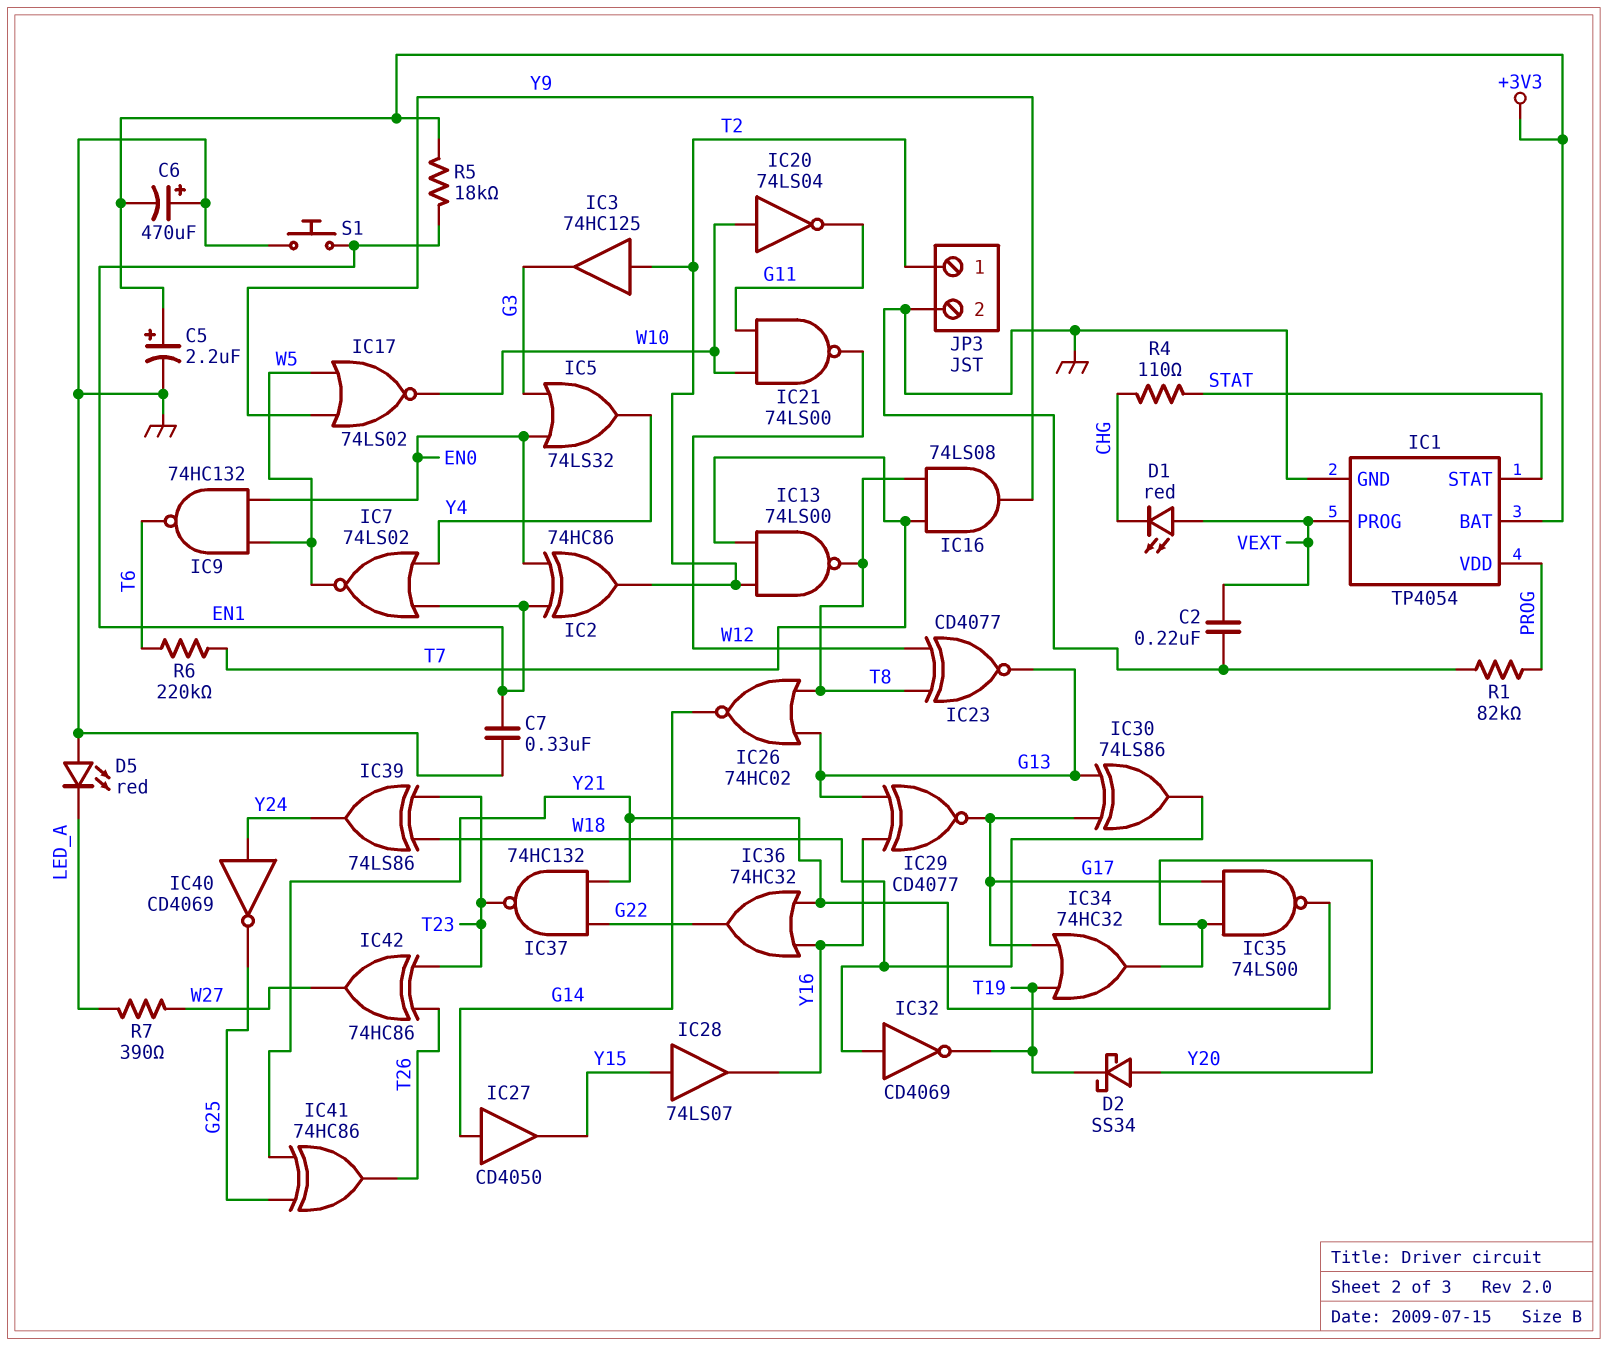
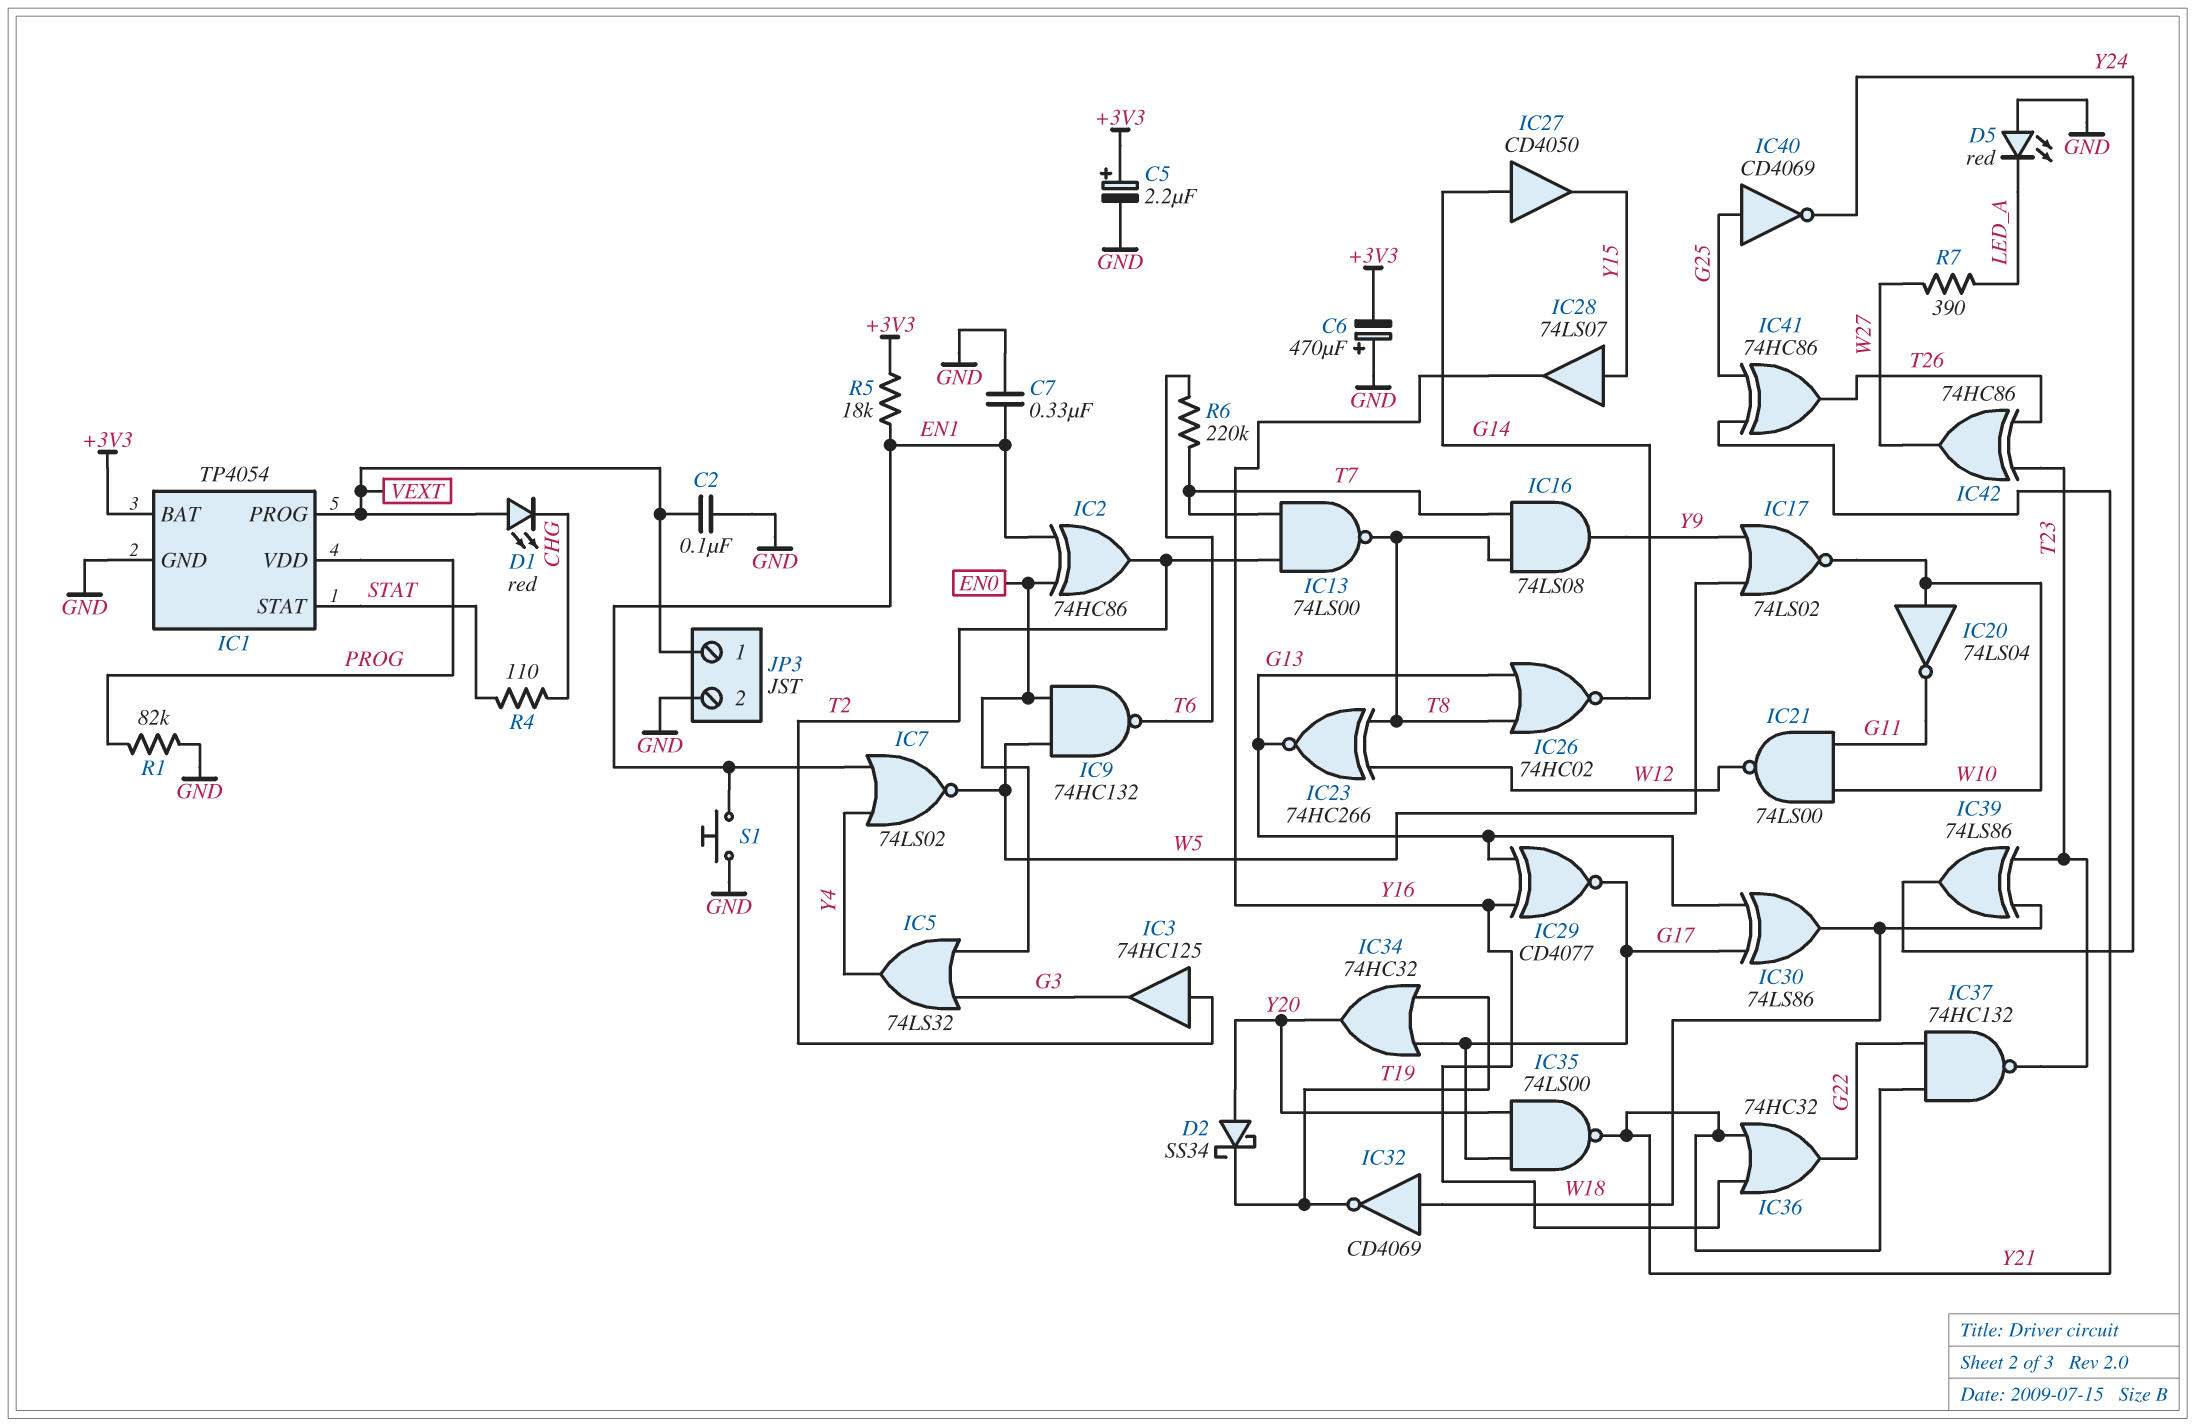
C2: 220nF (GND, VEXT) -> 100nF (GND, VEXT)
IC23: XNOR CD4077 (in T8, in W12, out G13) -> XNOR 74HC266 (in T8, in W12, out G13)
IC40: NOT CD4069 (in Y24, out G25) -> NOT CD4069 (in G25, out Y24)
JP3 pin 1: T2 -> VEXT

